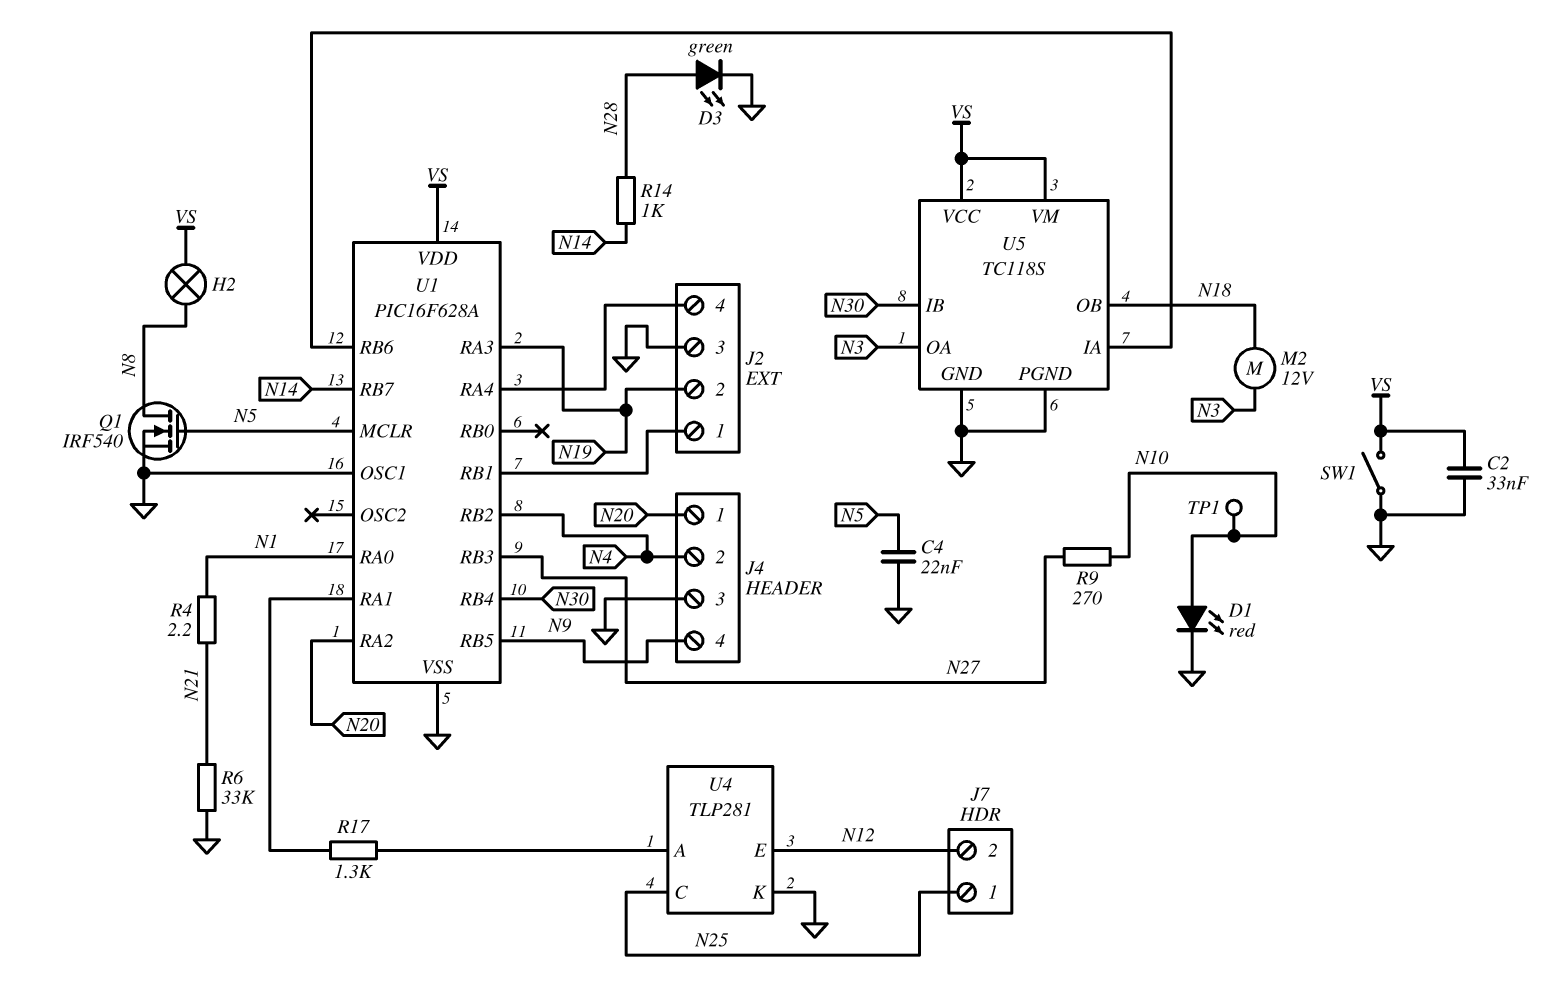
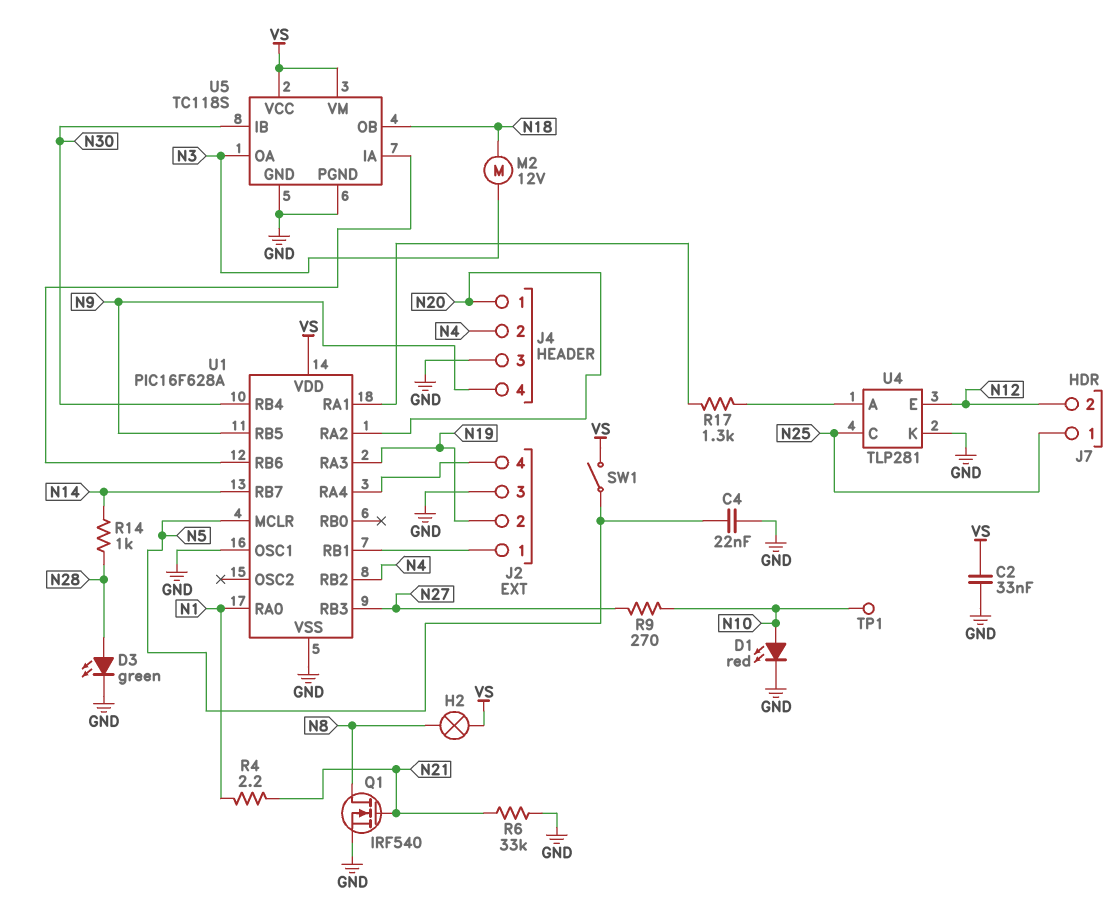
Q1: NMOS IRF540 (G N5, D N8, S GND) -> NMOS IRF540 (G N21, D N8, S GND)
SW1: switch (GND, VS) -> switch (N5, VS)

